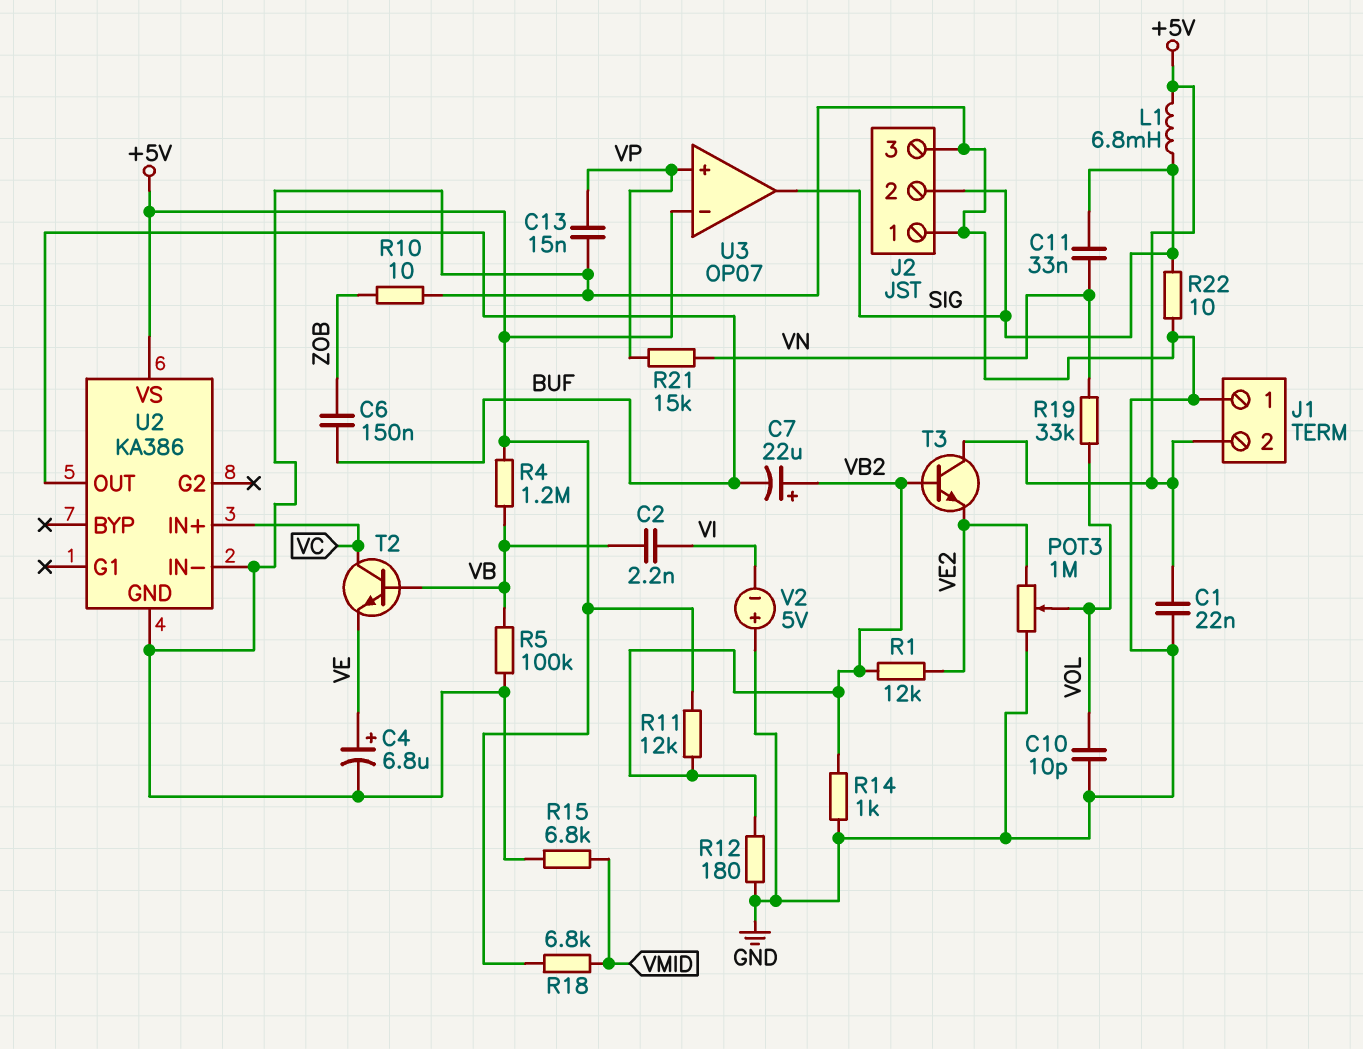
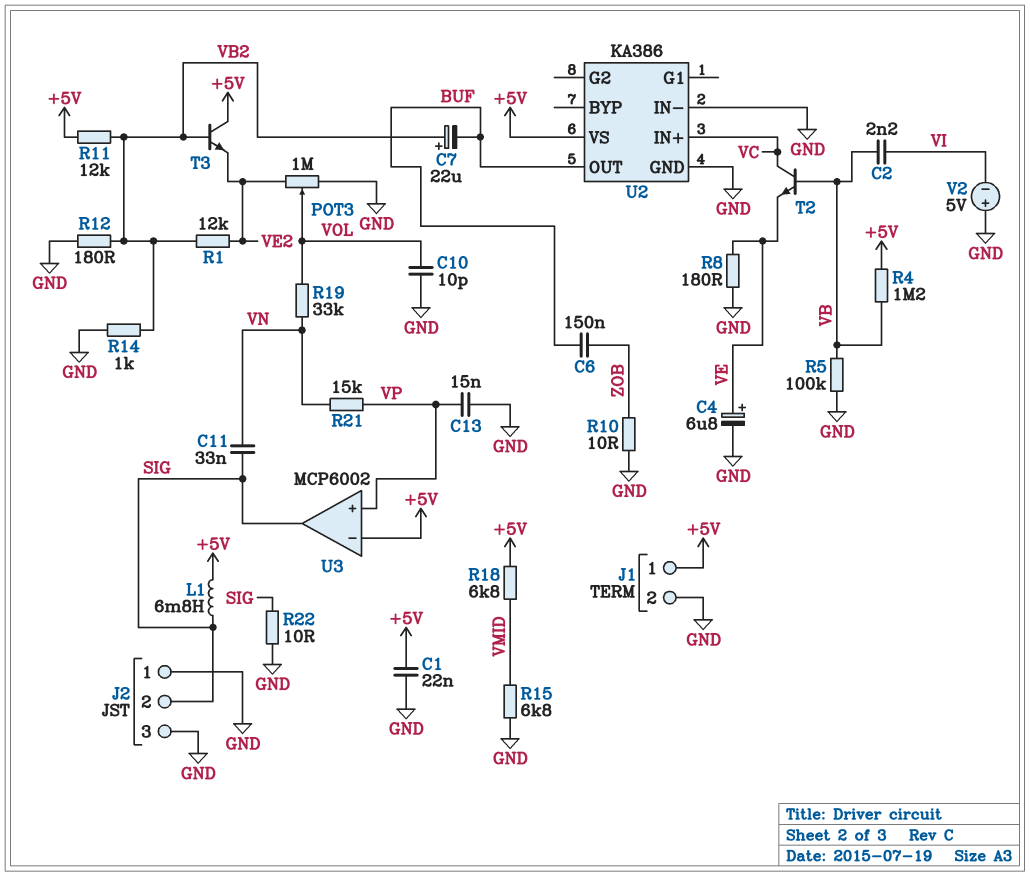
J1 pin 1: GND -> +5V
J1 pin 2: +5V -> GND
R8: none -> 180 (GND, VE)
U3: OP07 -> MCP6002

